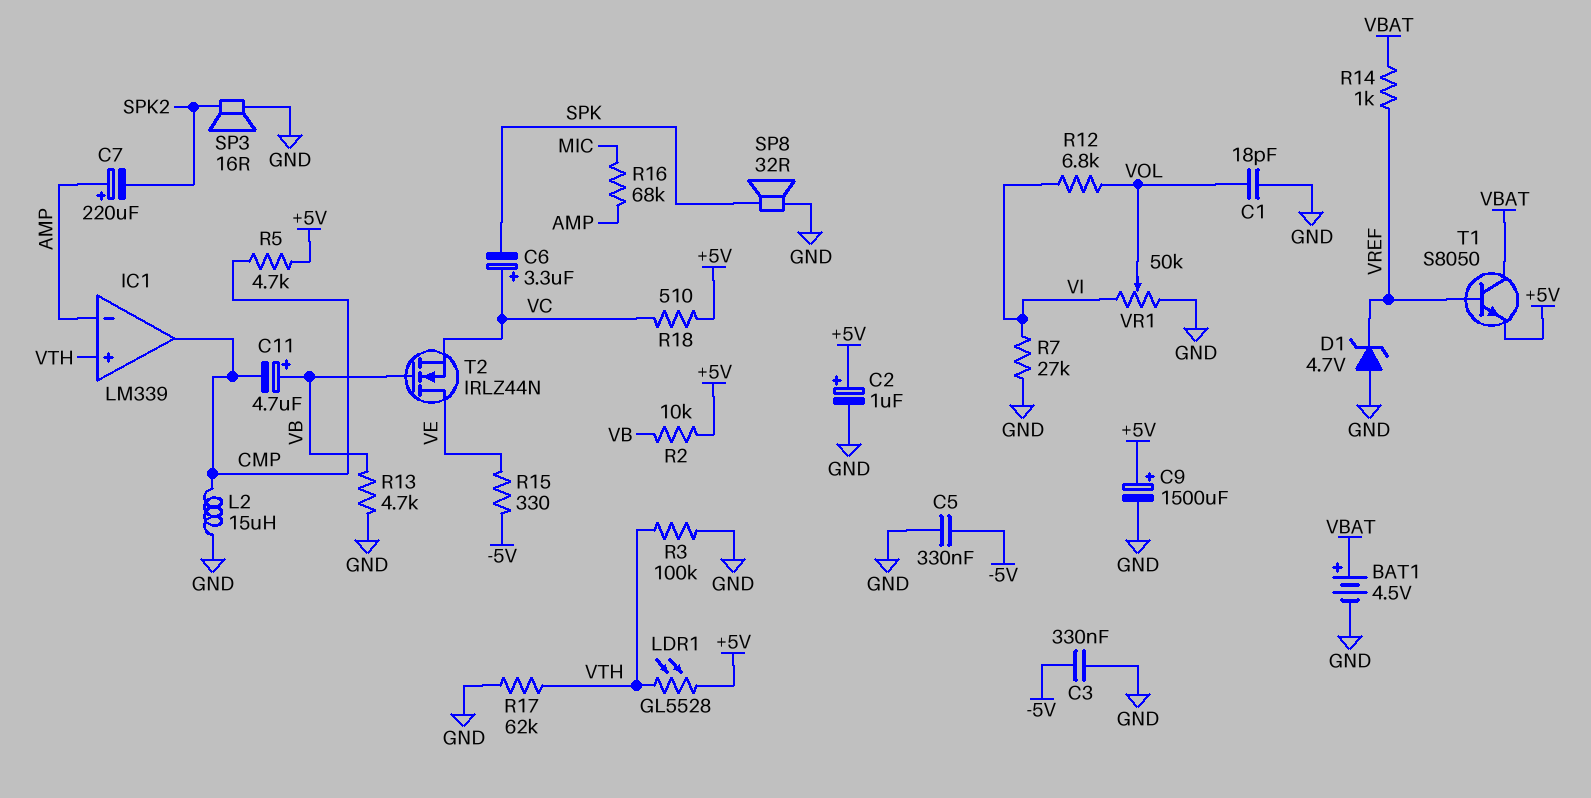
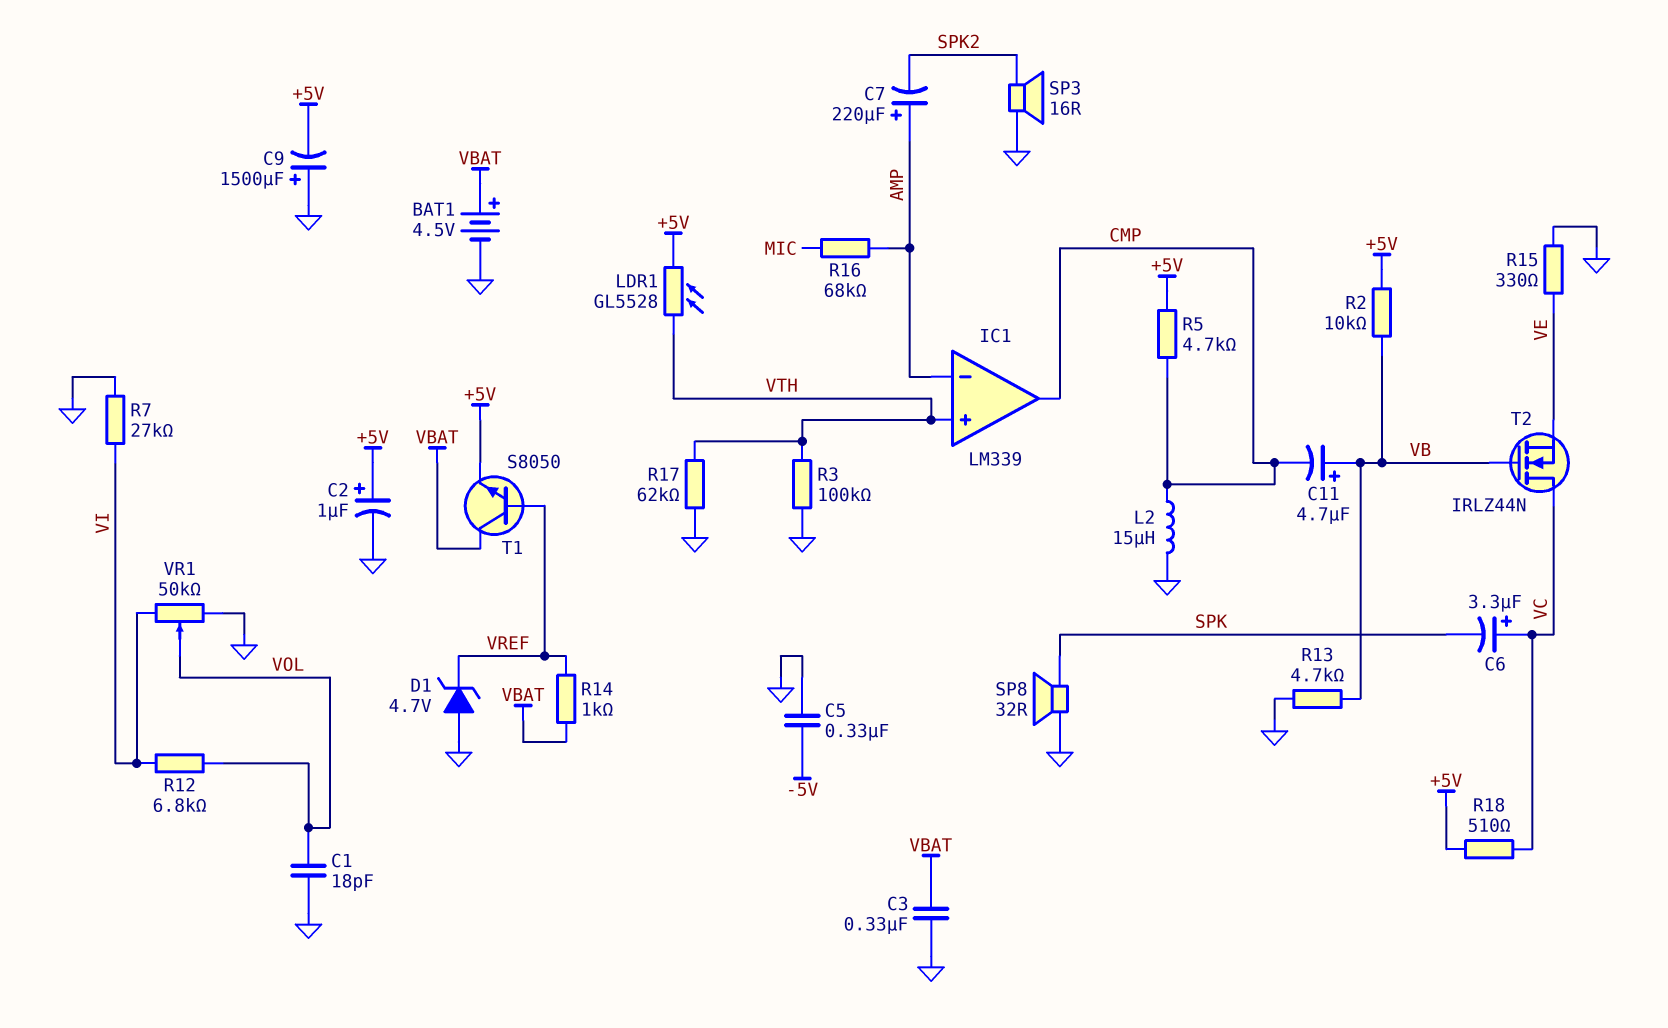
C3: 330nF (-5V, GND) -> 330nF (GND, VBAT)
C9: 1500uF (plus +5V, minus GND) -> 1500uF (plus GND, minus +5V)
R15: 330 (-5V, VE) -> 330 (GND, VE)
T2: NMOS IRLZ44N (G VB, D VE, S VC) -> NMOS IRLZ44N (G VB, D VC, S VE)

